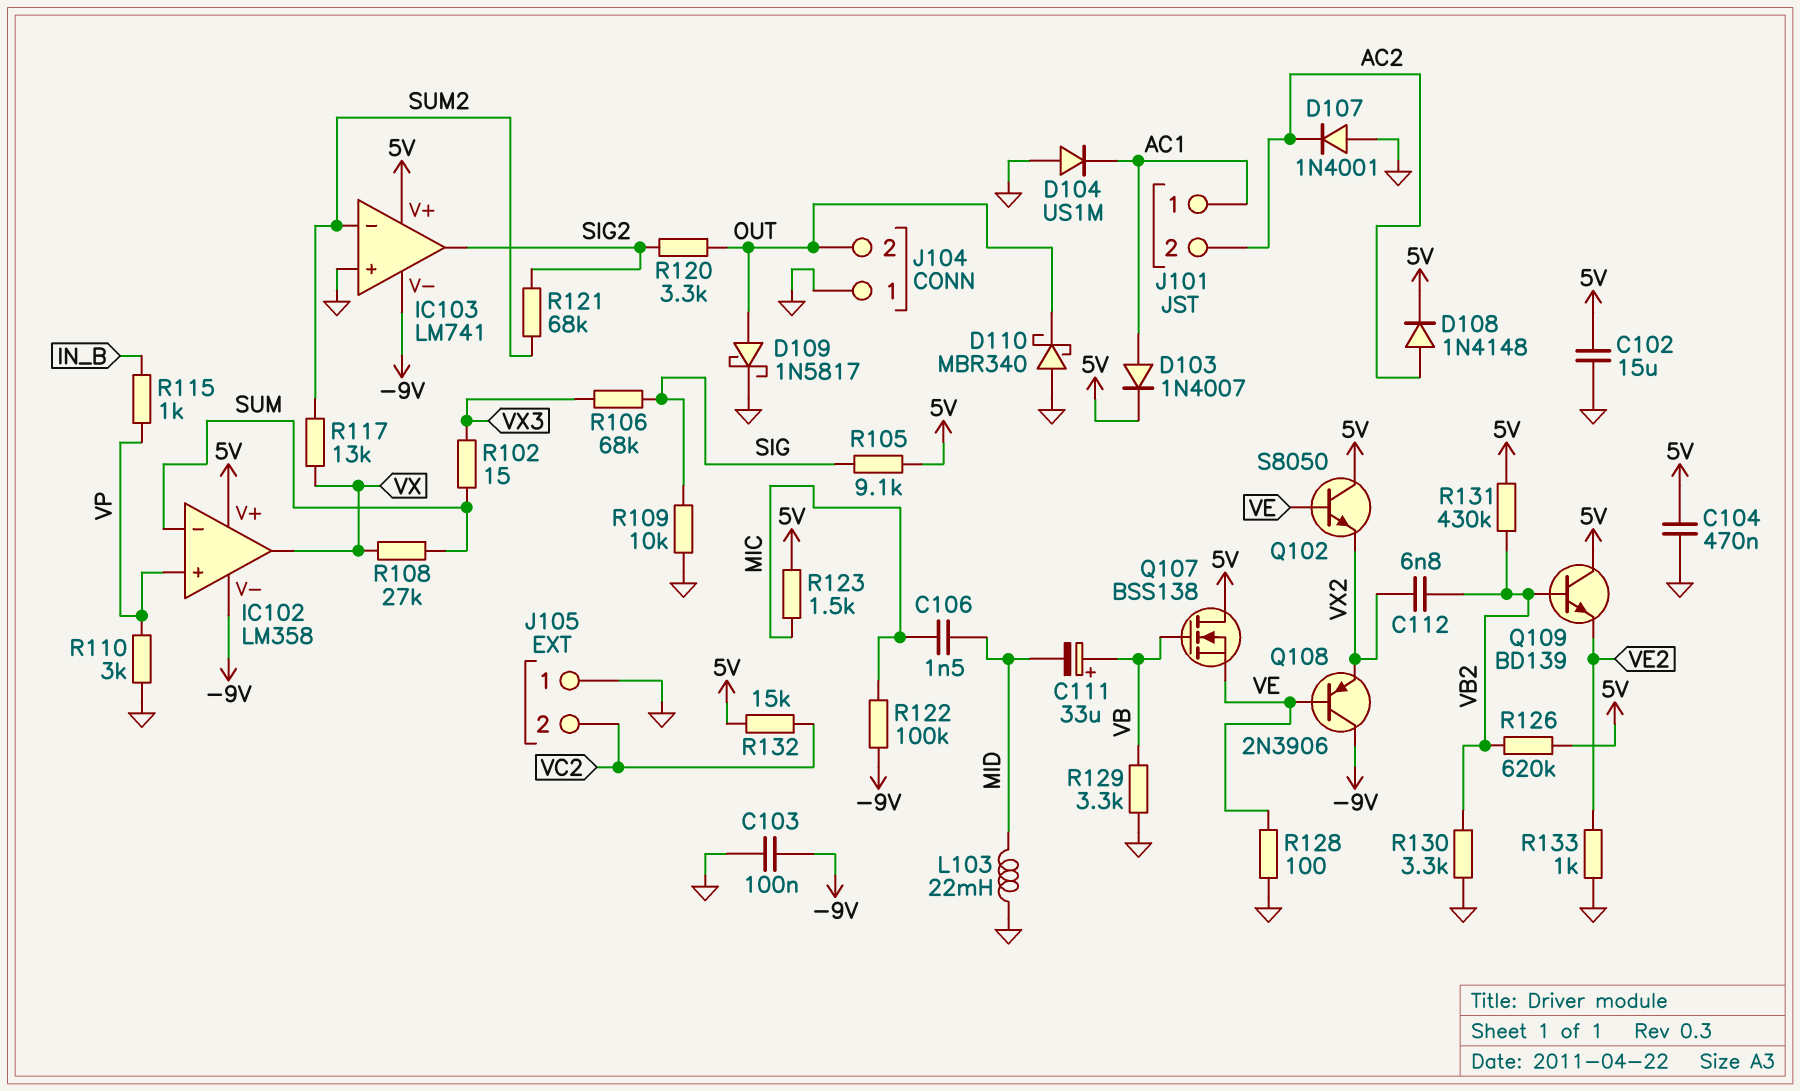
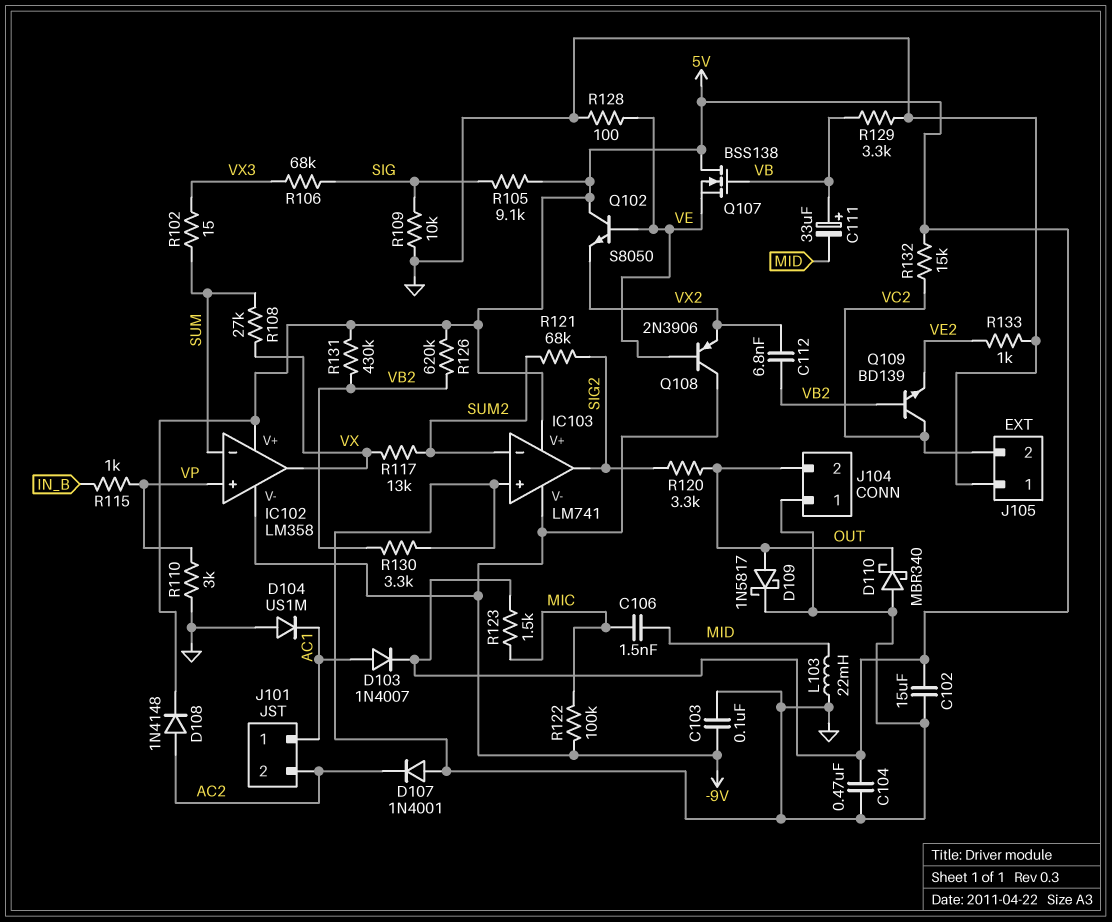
Q109: NPN BD139 (B VB2, C 5V, E VE2) -> NPN BD139 (B VB2, C VC2, E VE2)

